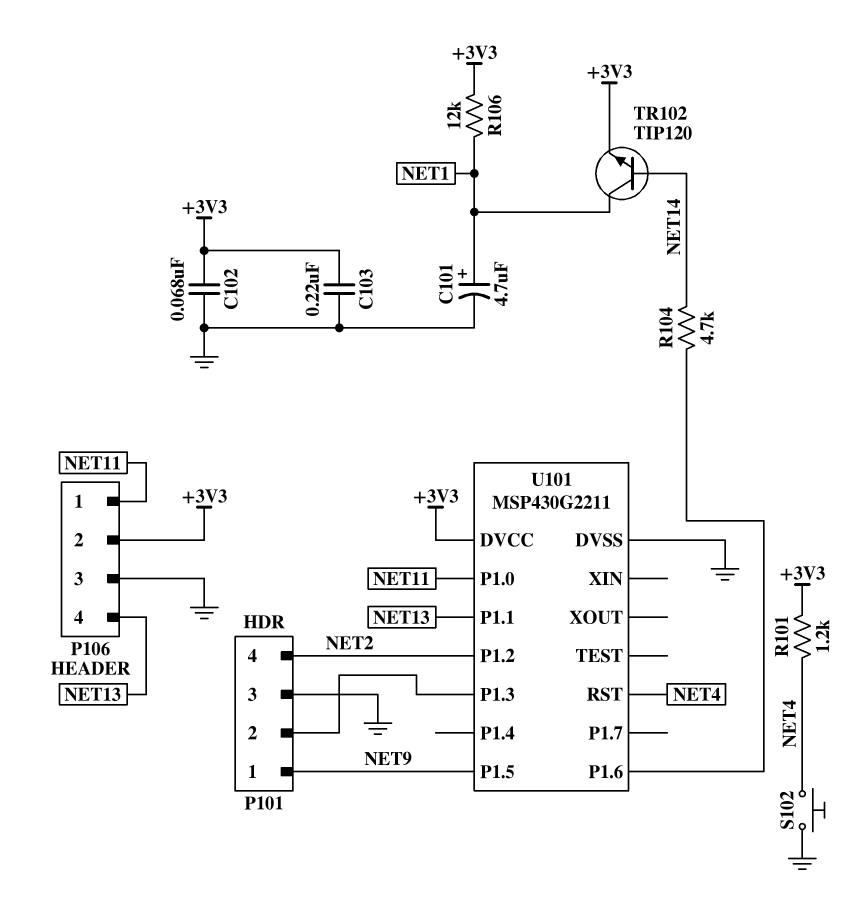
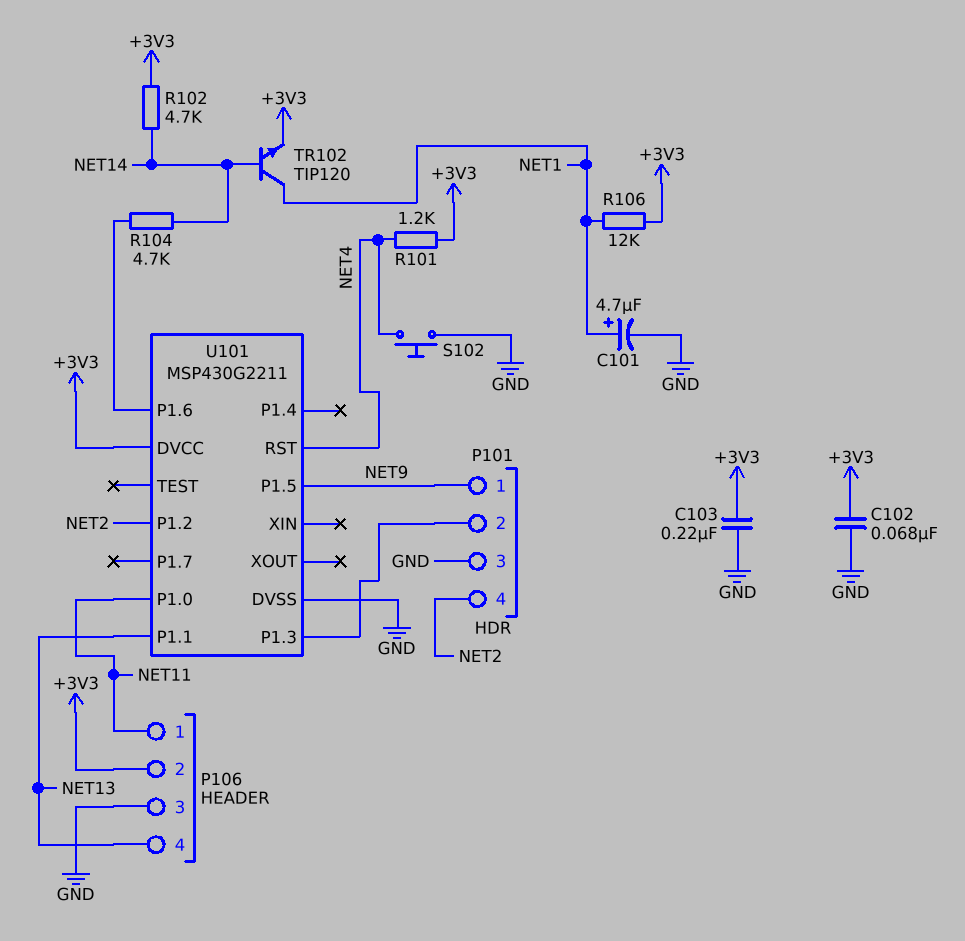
R102: none -> 4.7k (+3V3, NET14)

